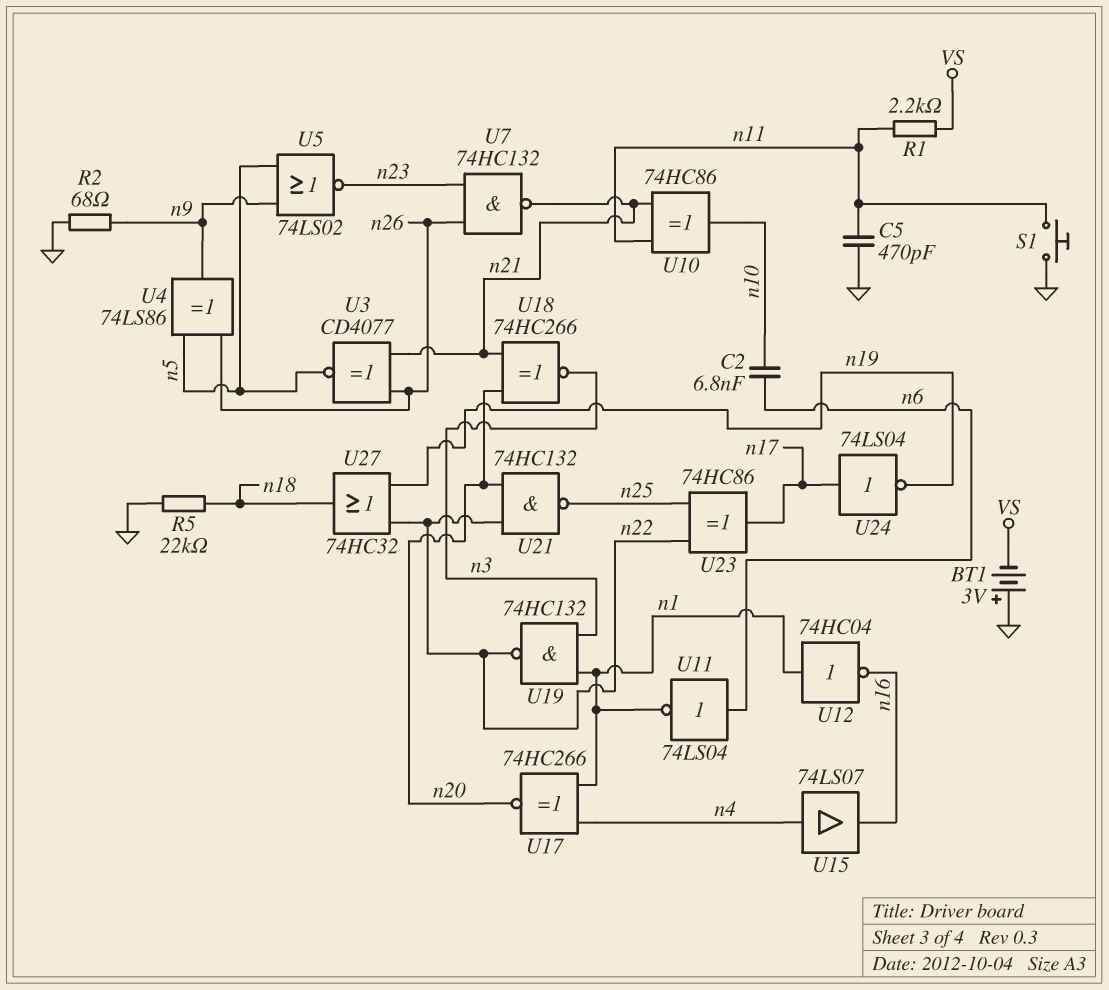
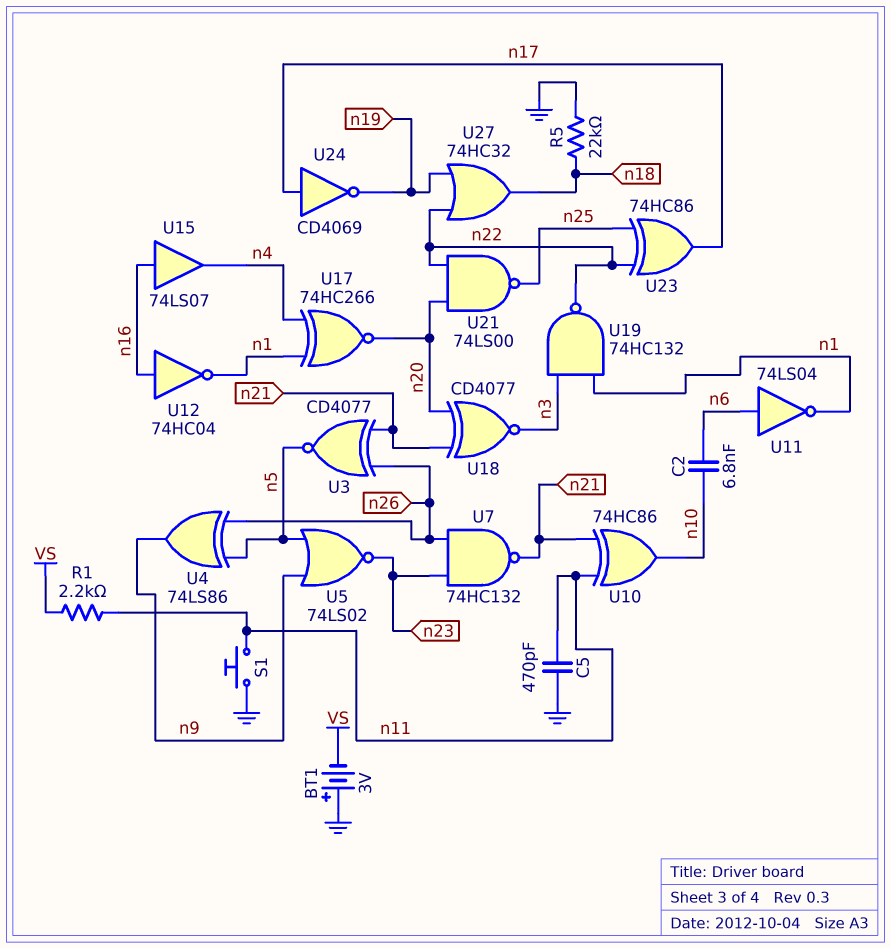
R2: 68 (GND, n9) -> none
U12: NOT 74HC04 (in n1, out n16) -> NOT 74HC04 (in n16, out n1)
U15: buffer 74LS07 (in n4, out n16) -> buffer 74LS07 (in n16, out n4)
U18: XNOR 74HC266 (in n20, in n21, out n3) -> XNOR CD4077 (in n20, in n21, out n3)
U21: NAND 74HC132 (in n20, in n22, out n25) -> NAND 74LS00 (in n20, in n22, out n25)
U24: NOT 74LS04 (in n17, out n19) -> NOT CD4069 (in n17, out n19)

